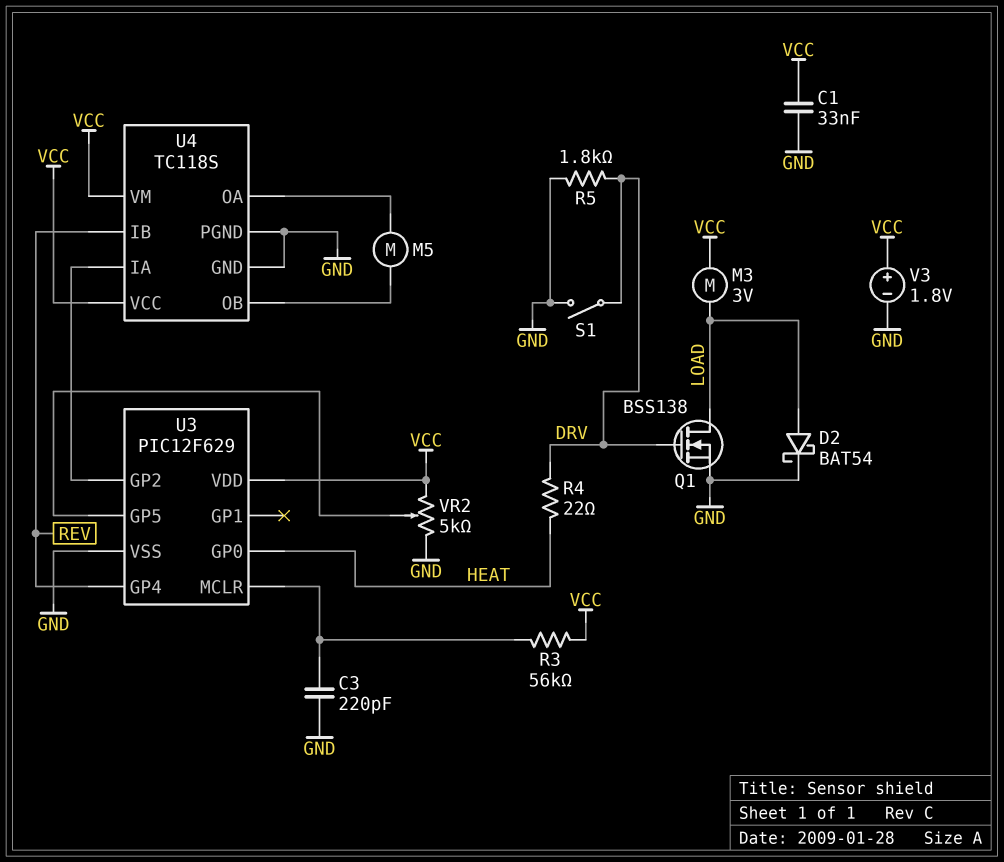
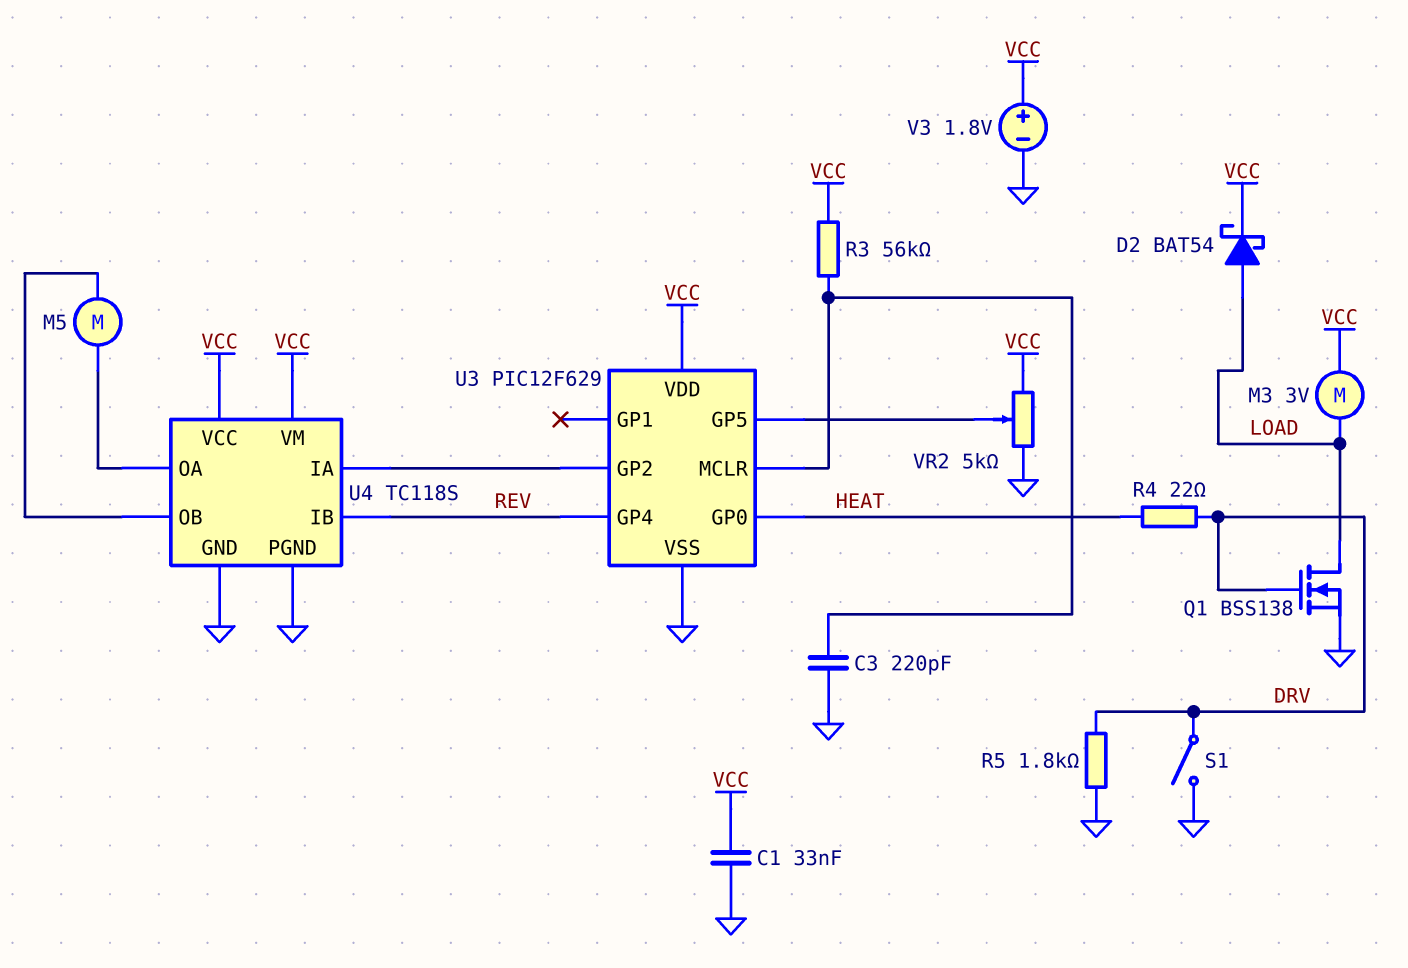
D2: schottky BAT54 (A LOAD, K GND) -> schottky BAT54 (A LOAD, K VCC)

